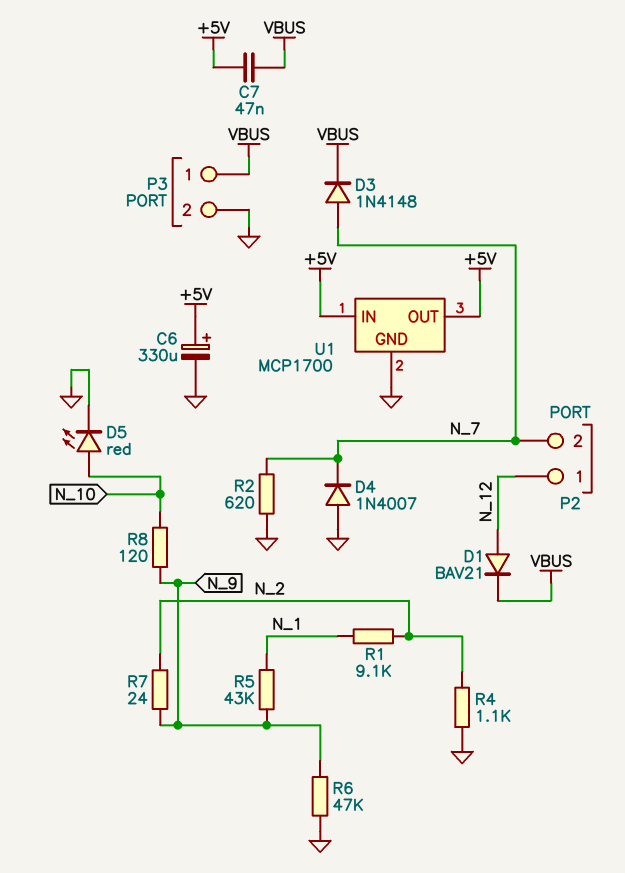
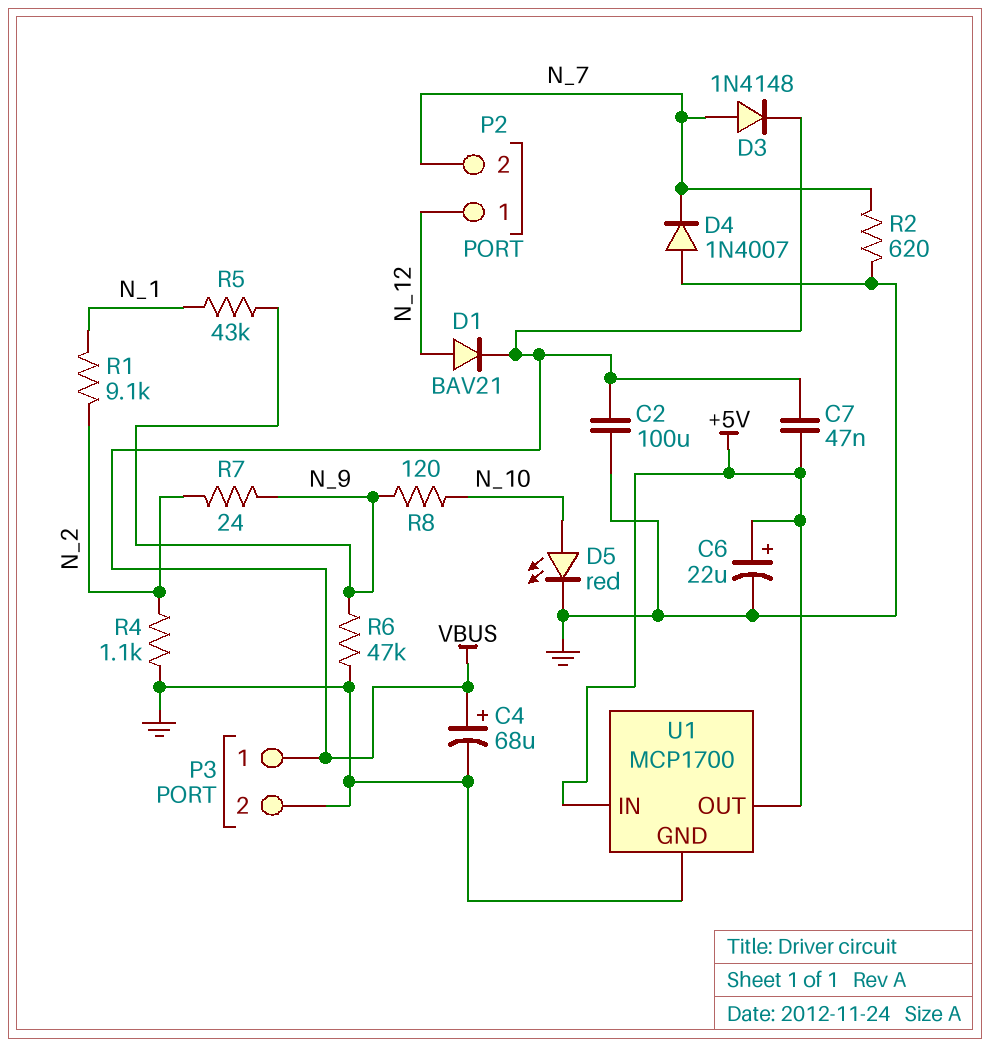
C2: none -> 100uF (GND, VBUS)
C4: none -> 68uF (plus VBUS, minus GND)
C6: 330uF (plus +5V, minus GND) -> 22uF (plus +5V, minus GND)

